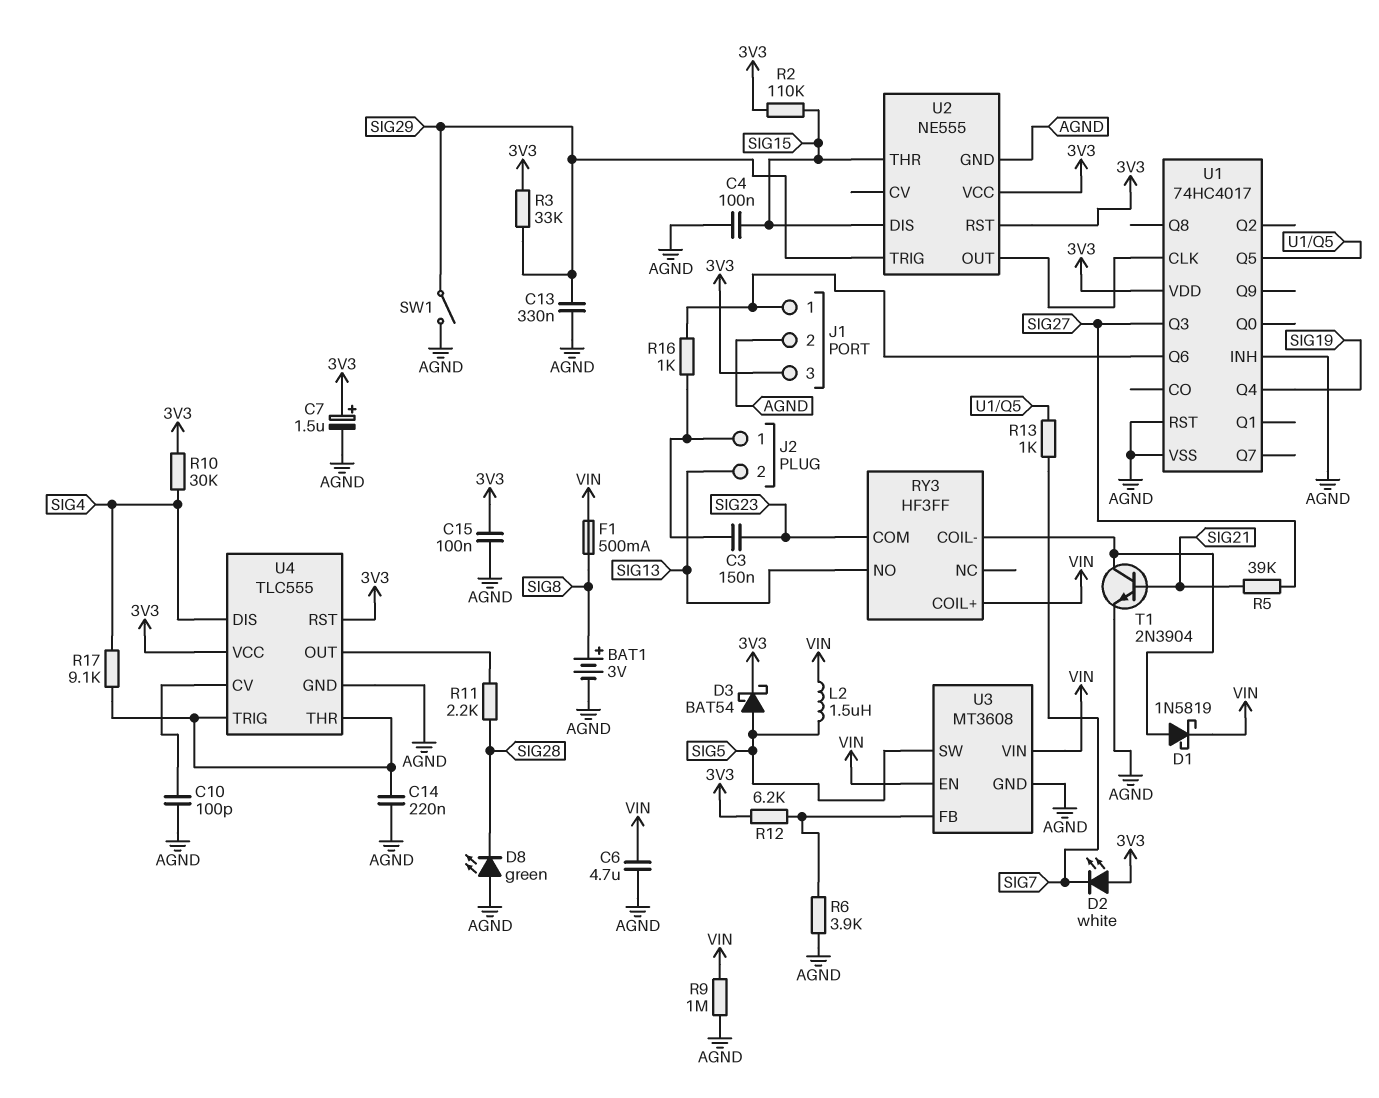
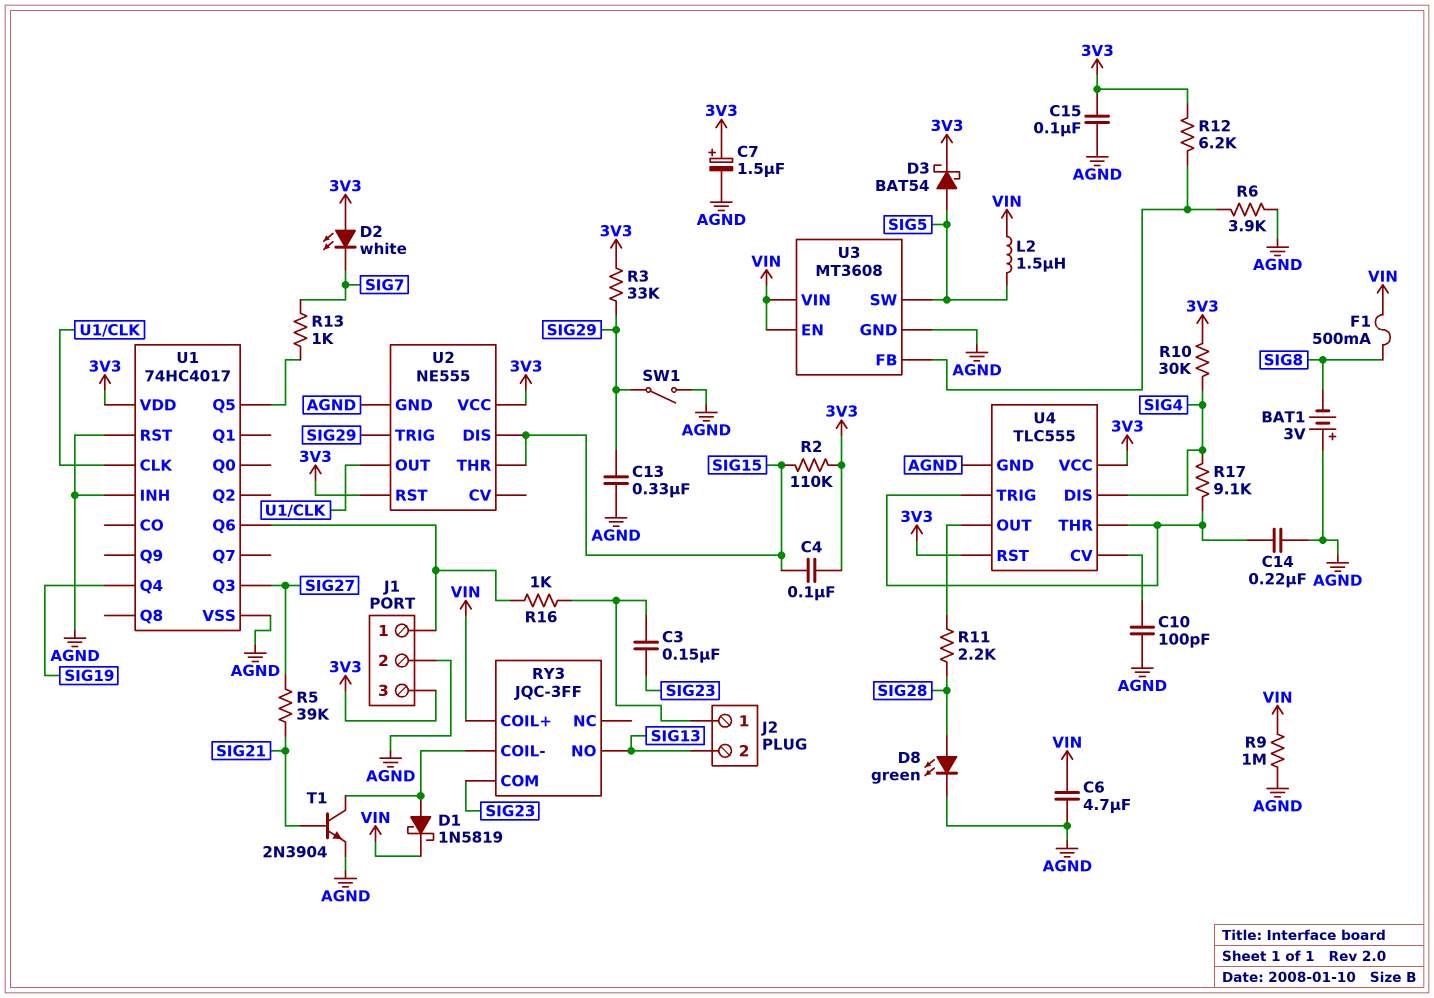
BAT1: 3V (plus SIG8, minus AGND) -> 3V (plus AGND, minus SIG8)
C4: 100nF (AGND, SIG15) -> 100nF (3V3, SIG15)
D8: LED green (A AGND, K SIG28) -> LED green (A SIG28, K AGND)
RY3: HF3FF -> JQC-3FF

